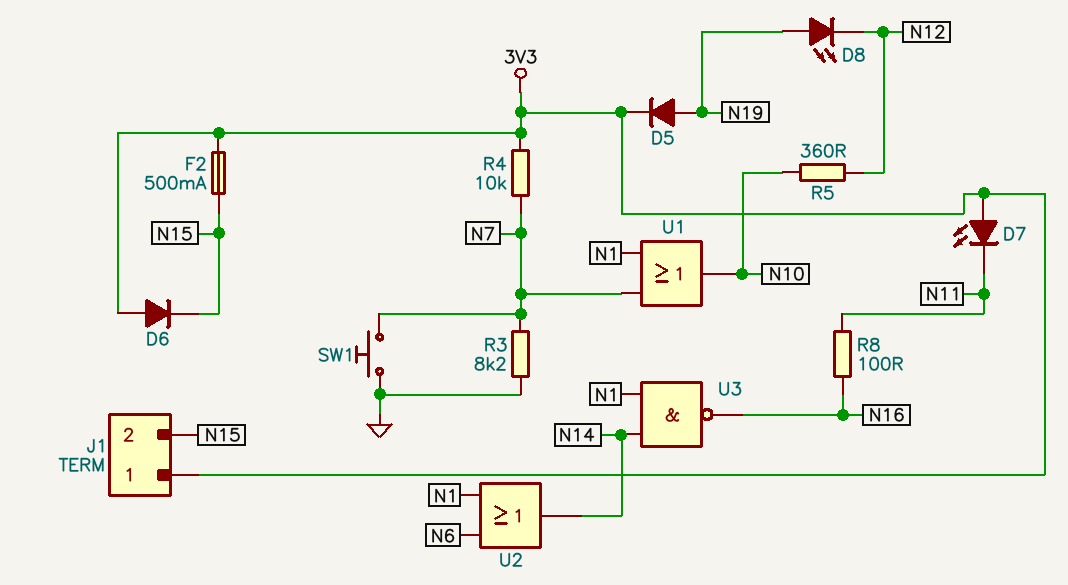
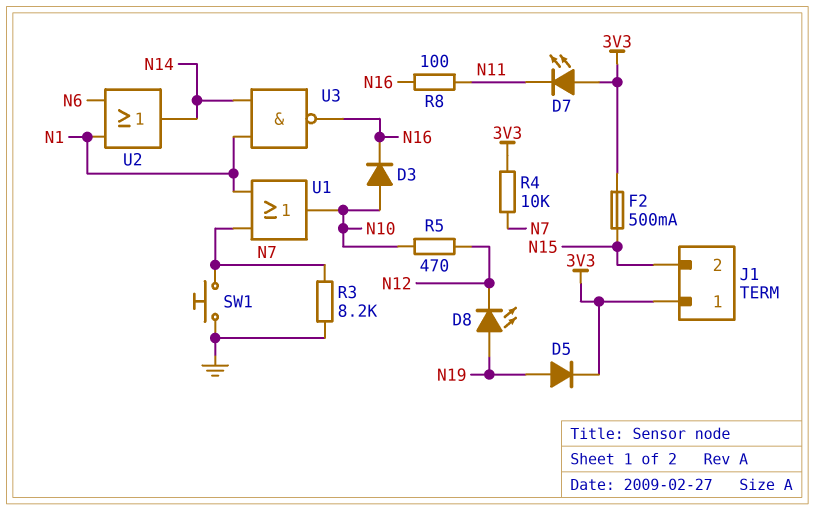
D3: none -> diode (A N10, K N16)
D6: diode (A 3V3, K N15) -> none
R5: 360 (N10, N12) -> 470 (N10, N12)

